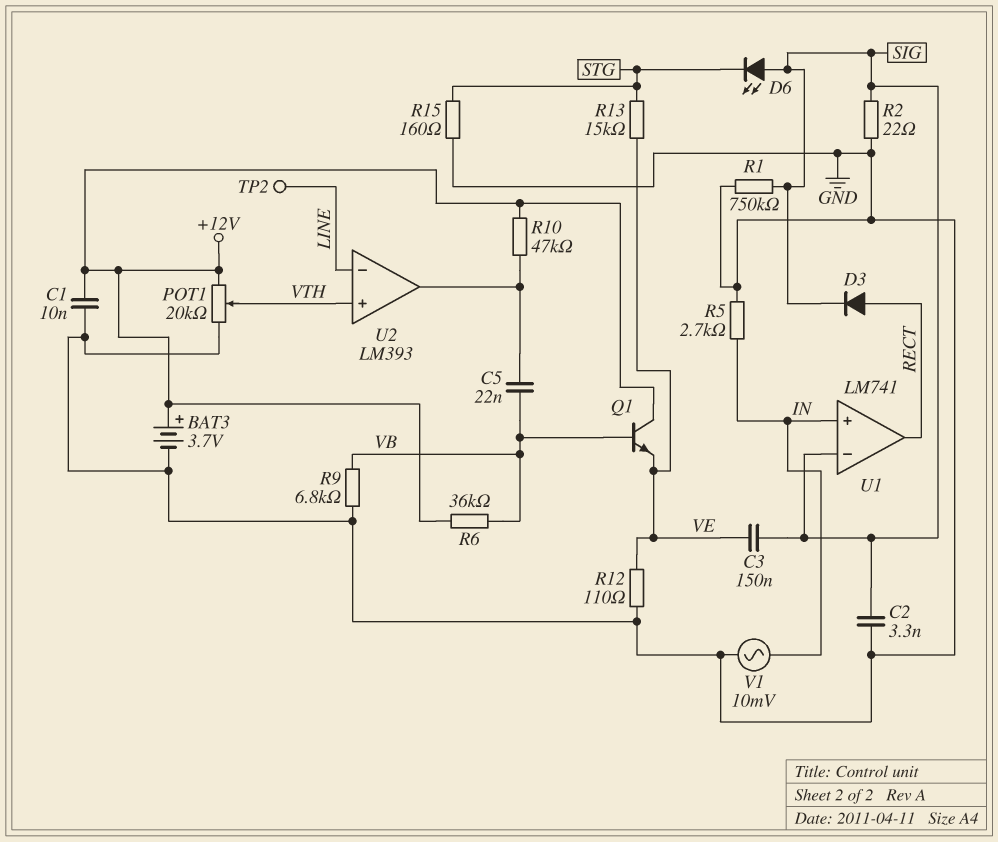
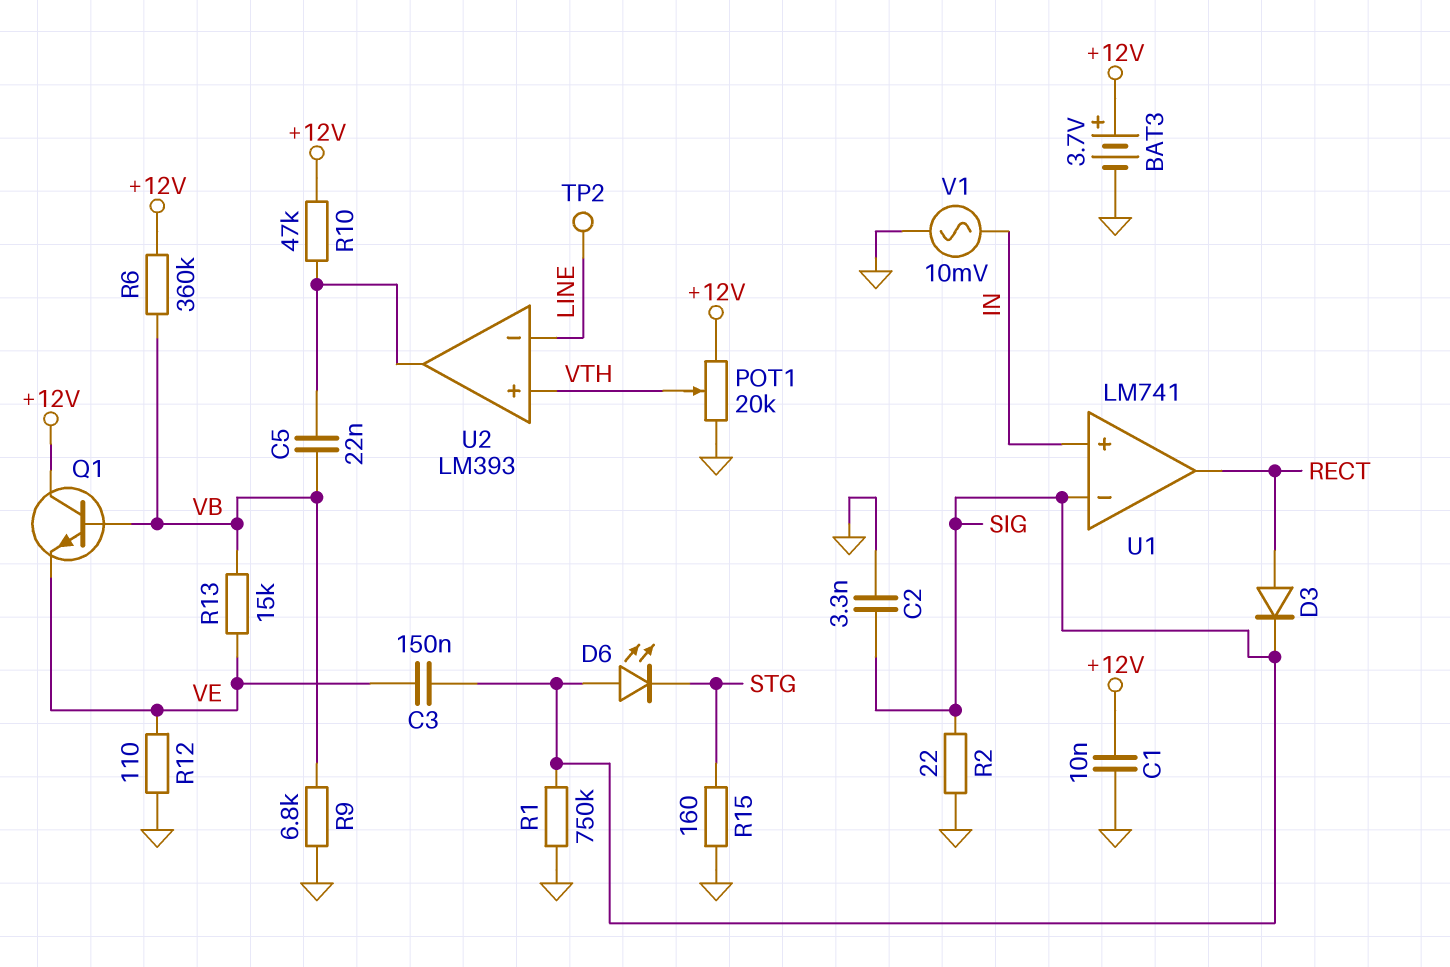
R5: 2.7k (GND, IN) -> none
R6: 36k (+12V, VB) -> 360k (+12V, VB)
R13: 15k (STG, VE) -> 15k (VB, VE)

